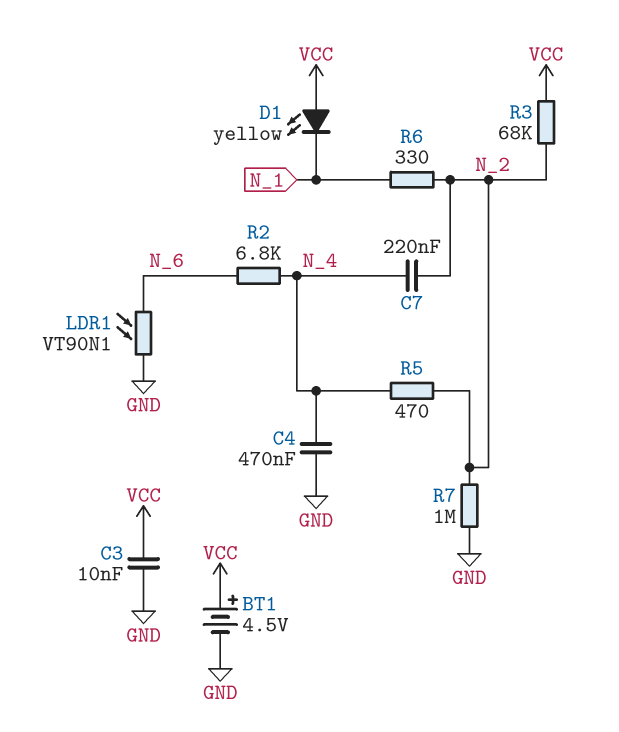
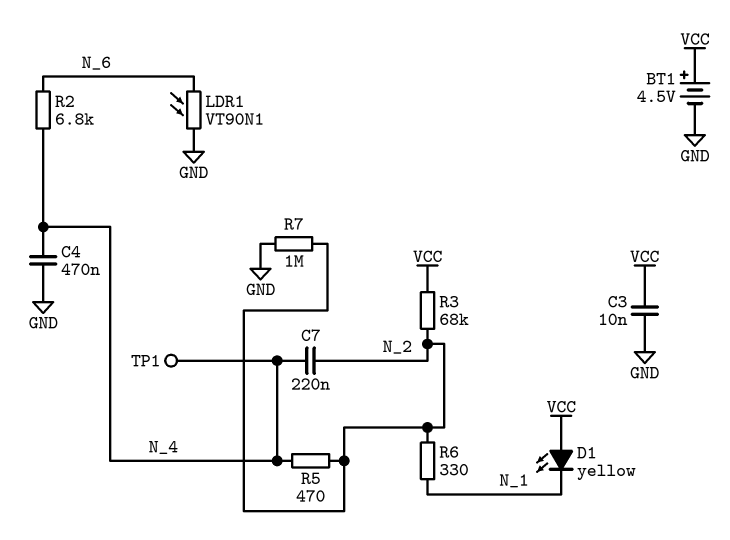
TP1: none -> test point (N_4)

